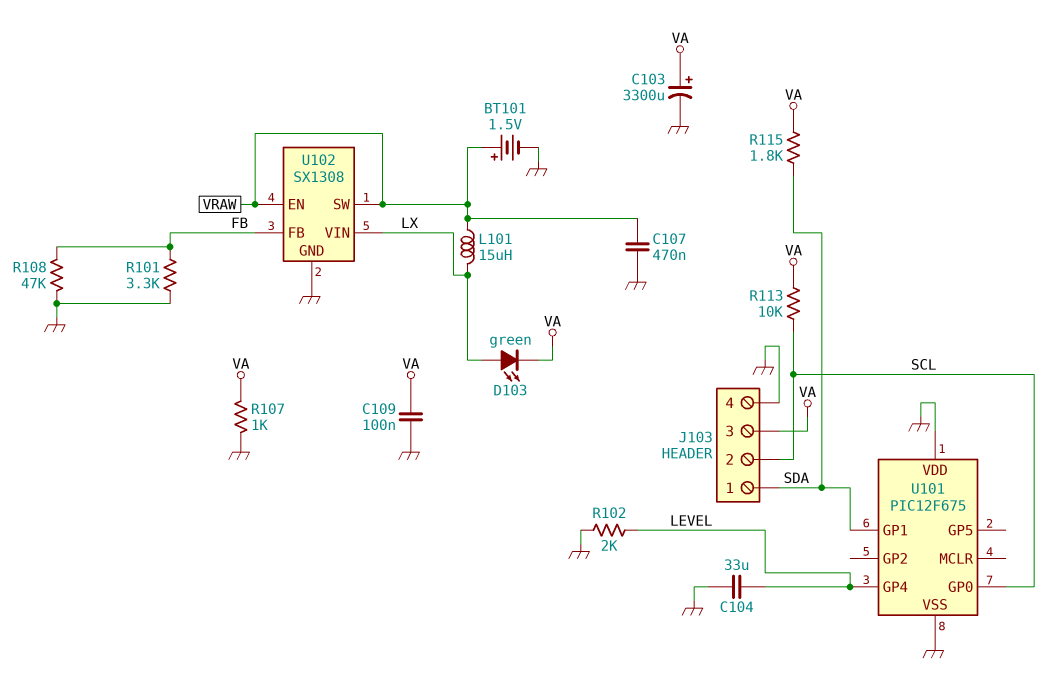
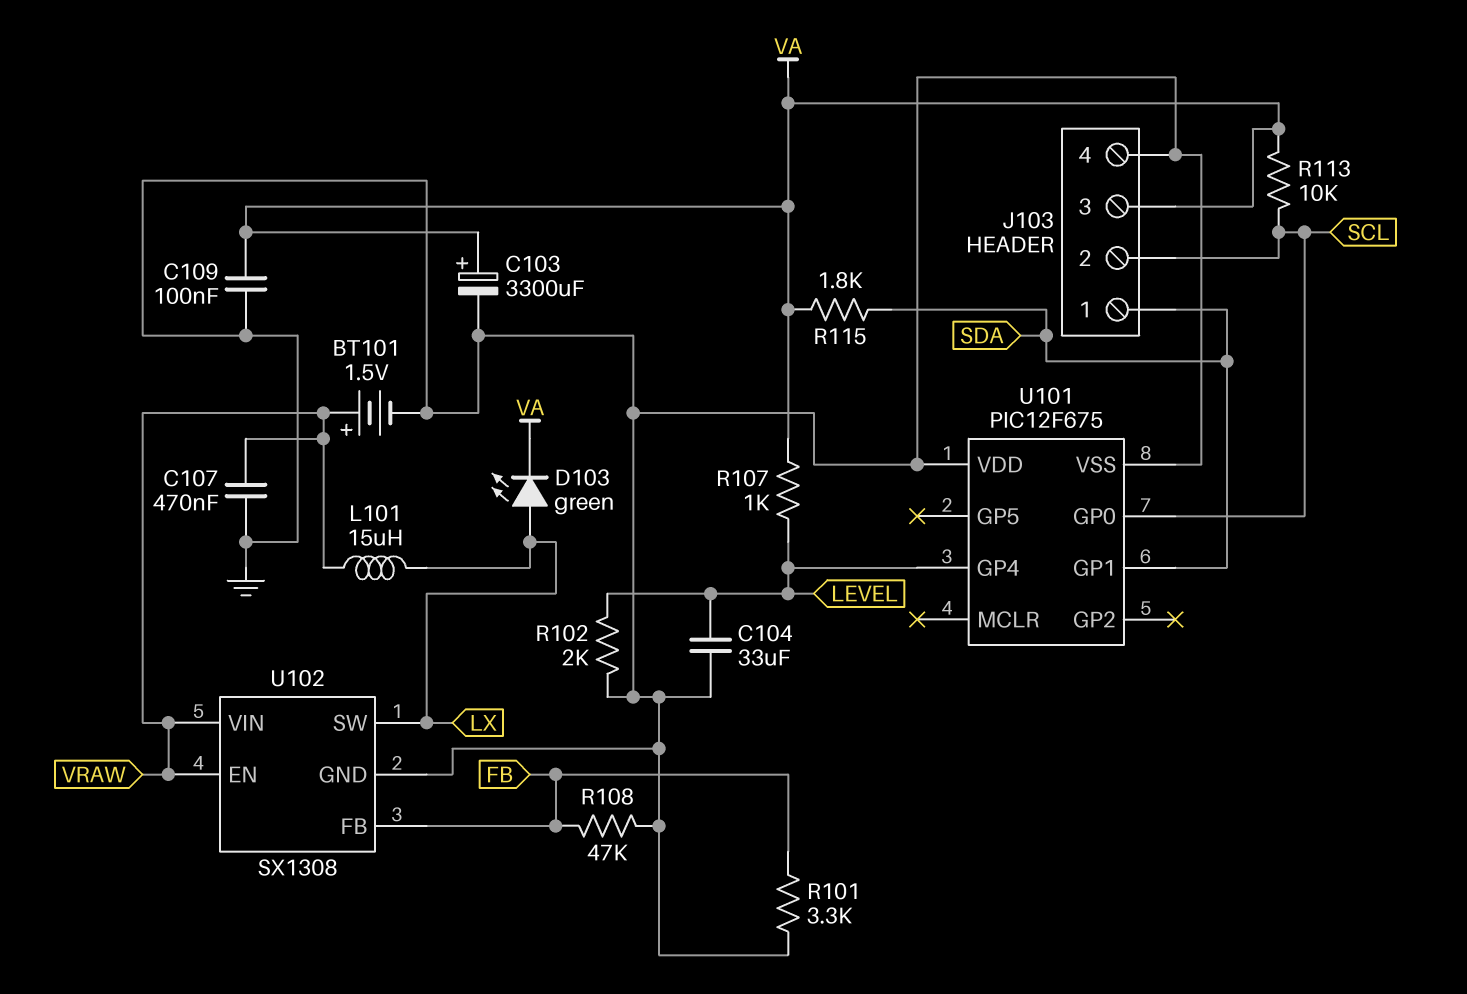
R107: 1k (GND, VA) -> 1k (LEVEL, VA)
U102 pin SW: VRAW -> LX
U102 pin VIN: LX -> VRAW

